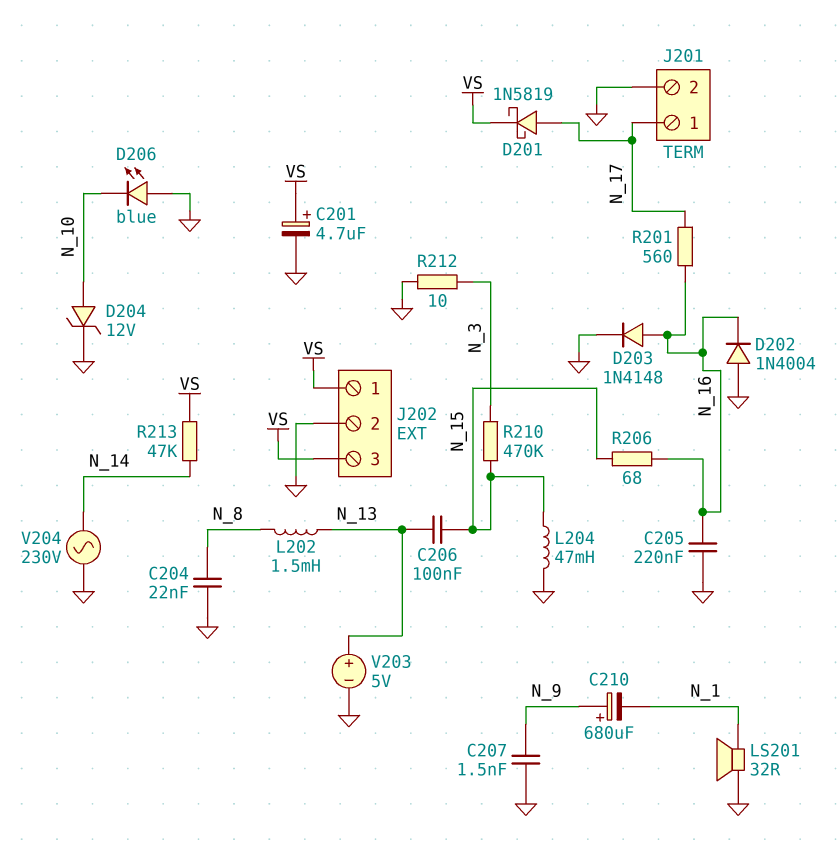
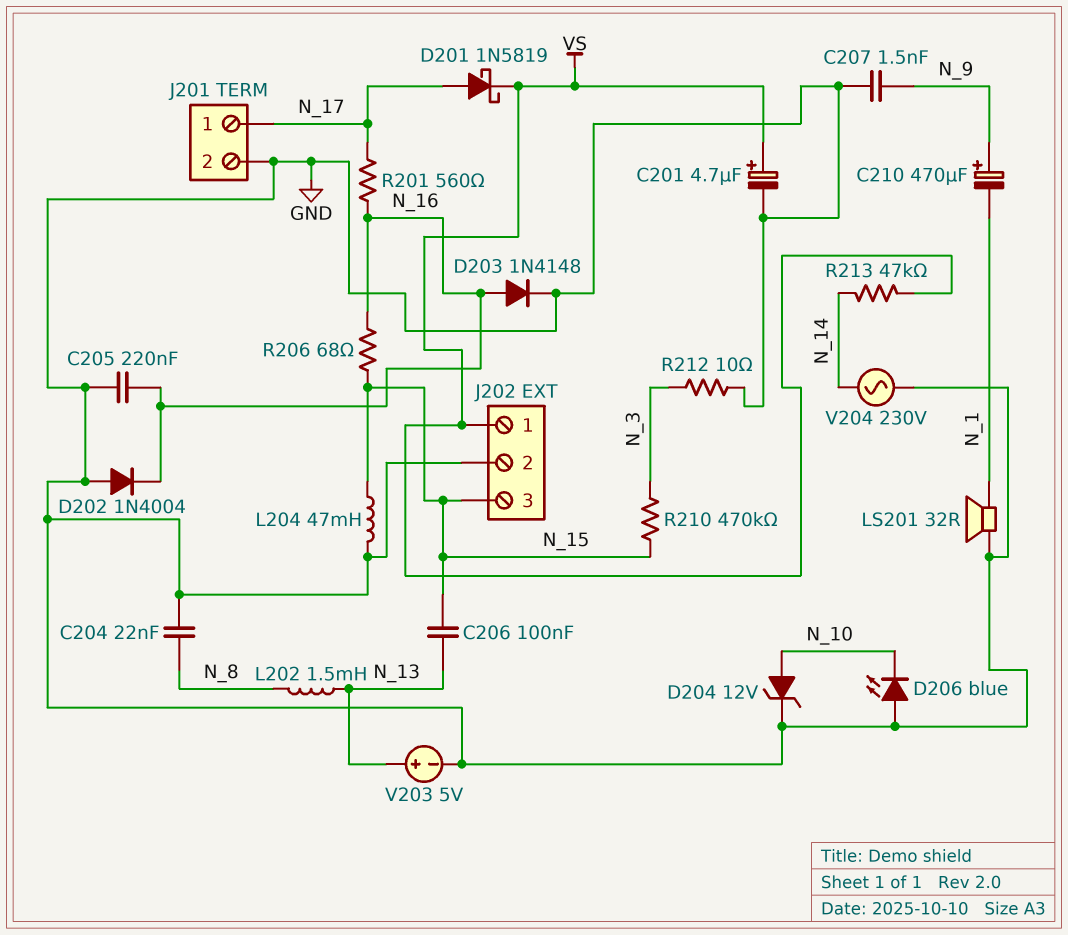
C210: 680uF (plus N_9, minus N_1) -> 470uF (plus N_9, minus N_1)
J202 pin 3: VS -> N_15

